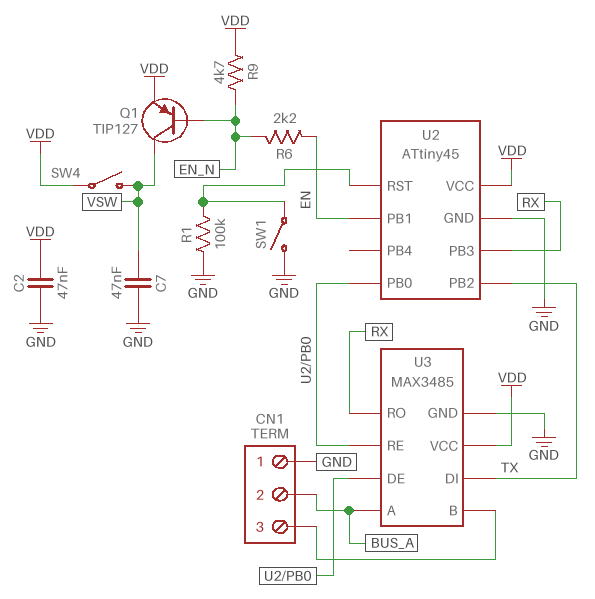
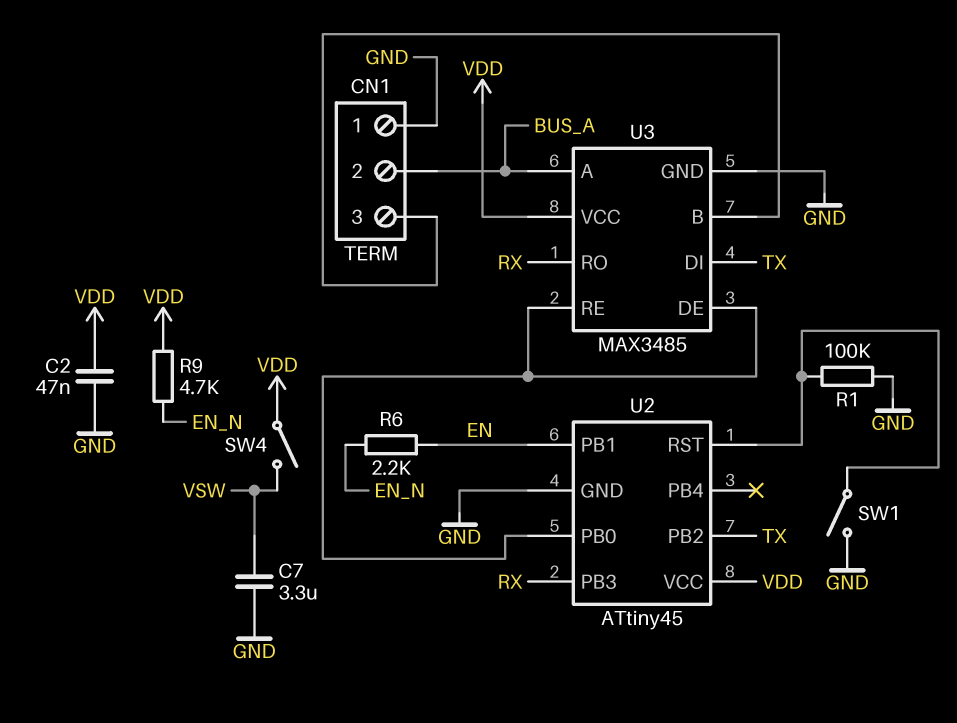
C7: 47nF (GND, VSW) -> 3.3uF (GND, VSW)
Q1: PNP TIP127 (B EN_N, C VSW, E VDD) -> none

